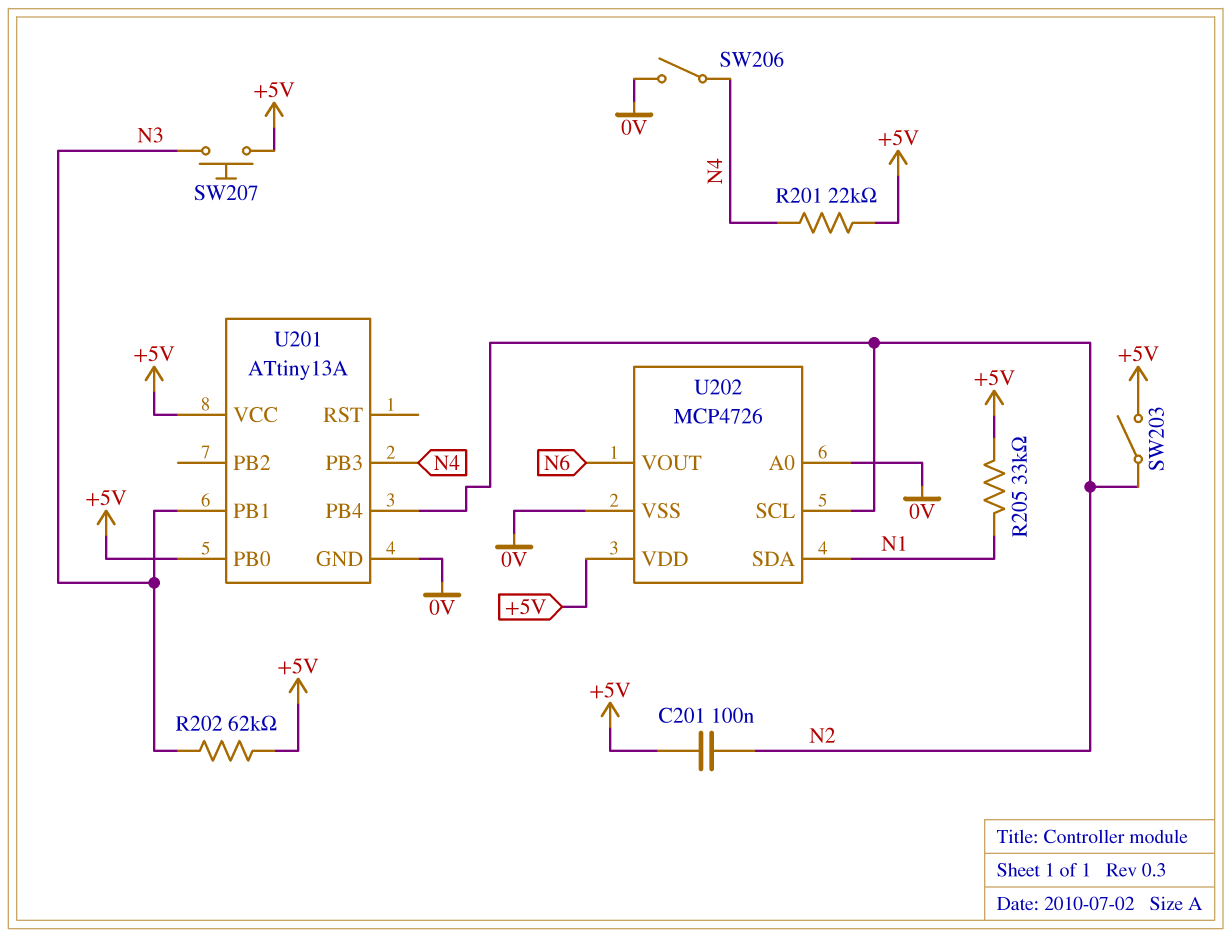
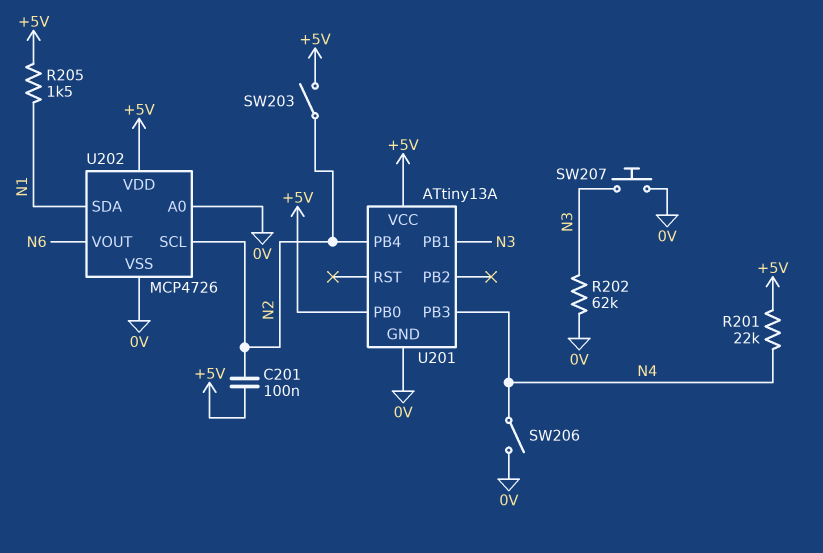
R202: 62k (+5V, N3) -> 62k (0V, N3)
R205: 33k (+5V, N1) -> 1.5k (+5V, N1)
SW207: button (+5V, N3) -> button (0V, N3)

